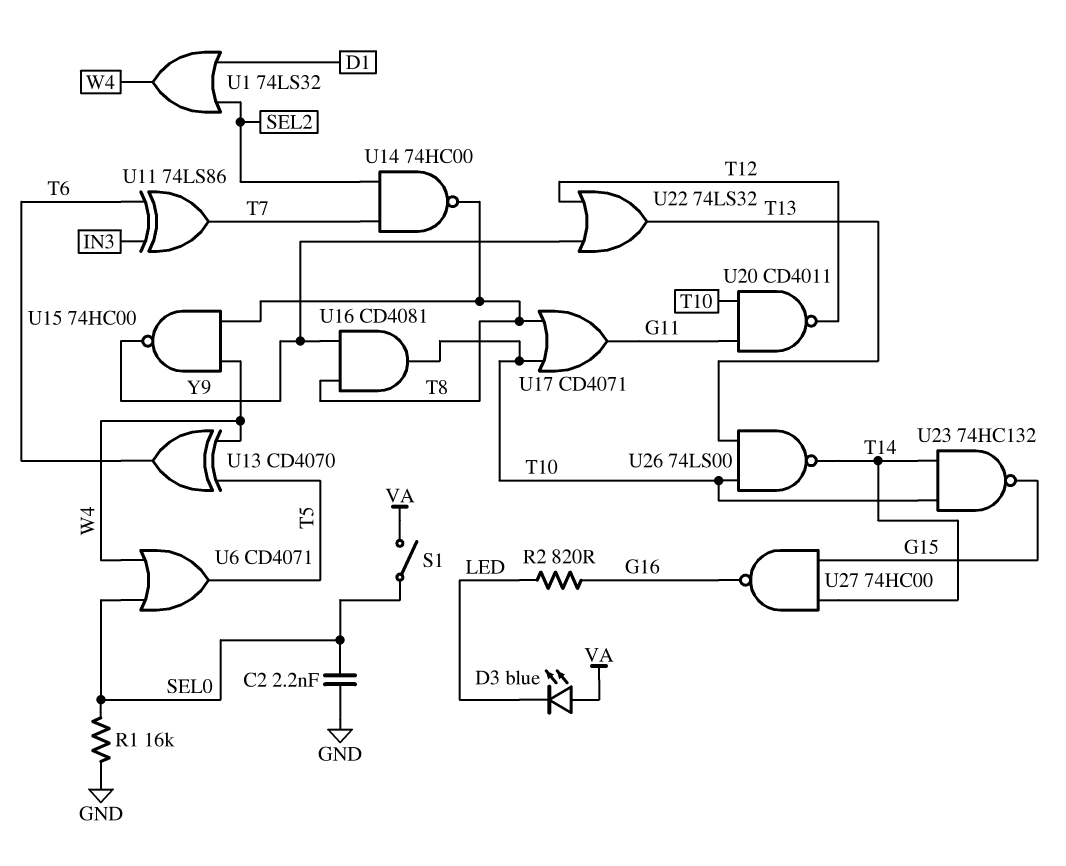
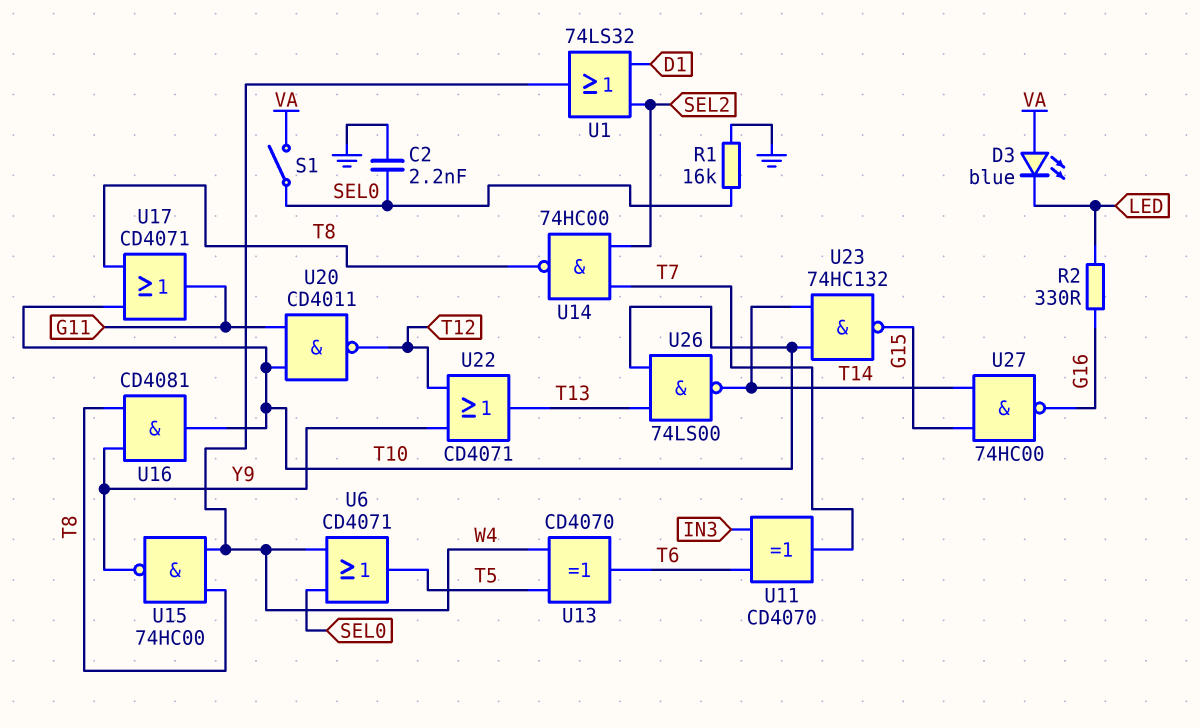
R2: 820 (G16, LED) -> 330 (G16, LED)
U11: XOR 74LS86 (in IN3, in T6, out T7) -> XOR CD4070 (in IN3, in T6, out T7)
U22: OR 74LS32 (in T12, in Y9, out T13) -> OR CD4071 (in T12, in Y9, out T13)

